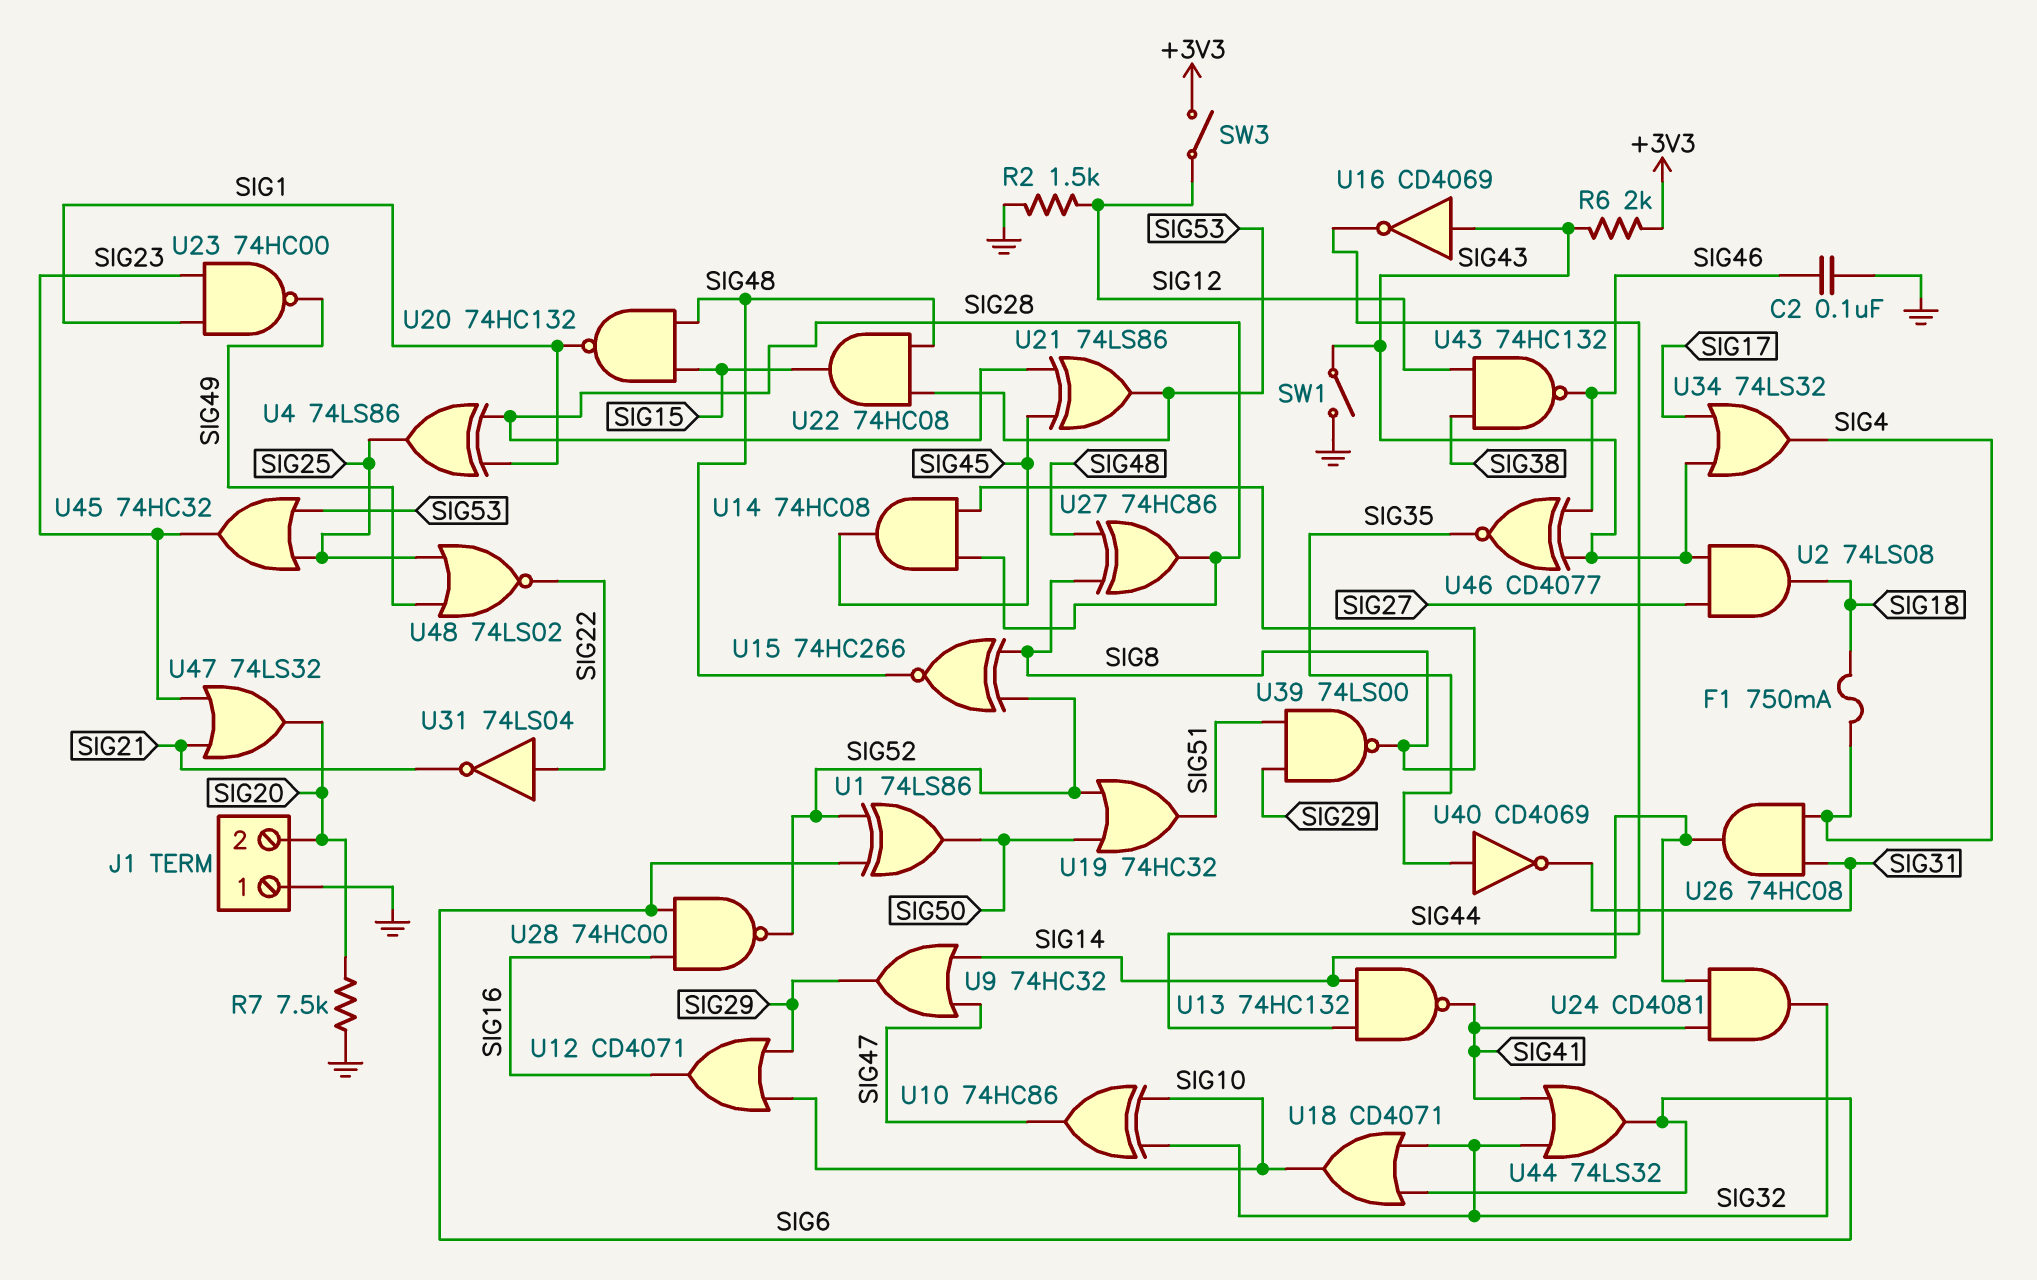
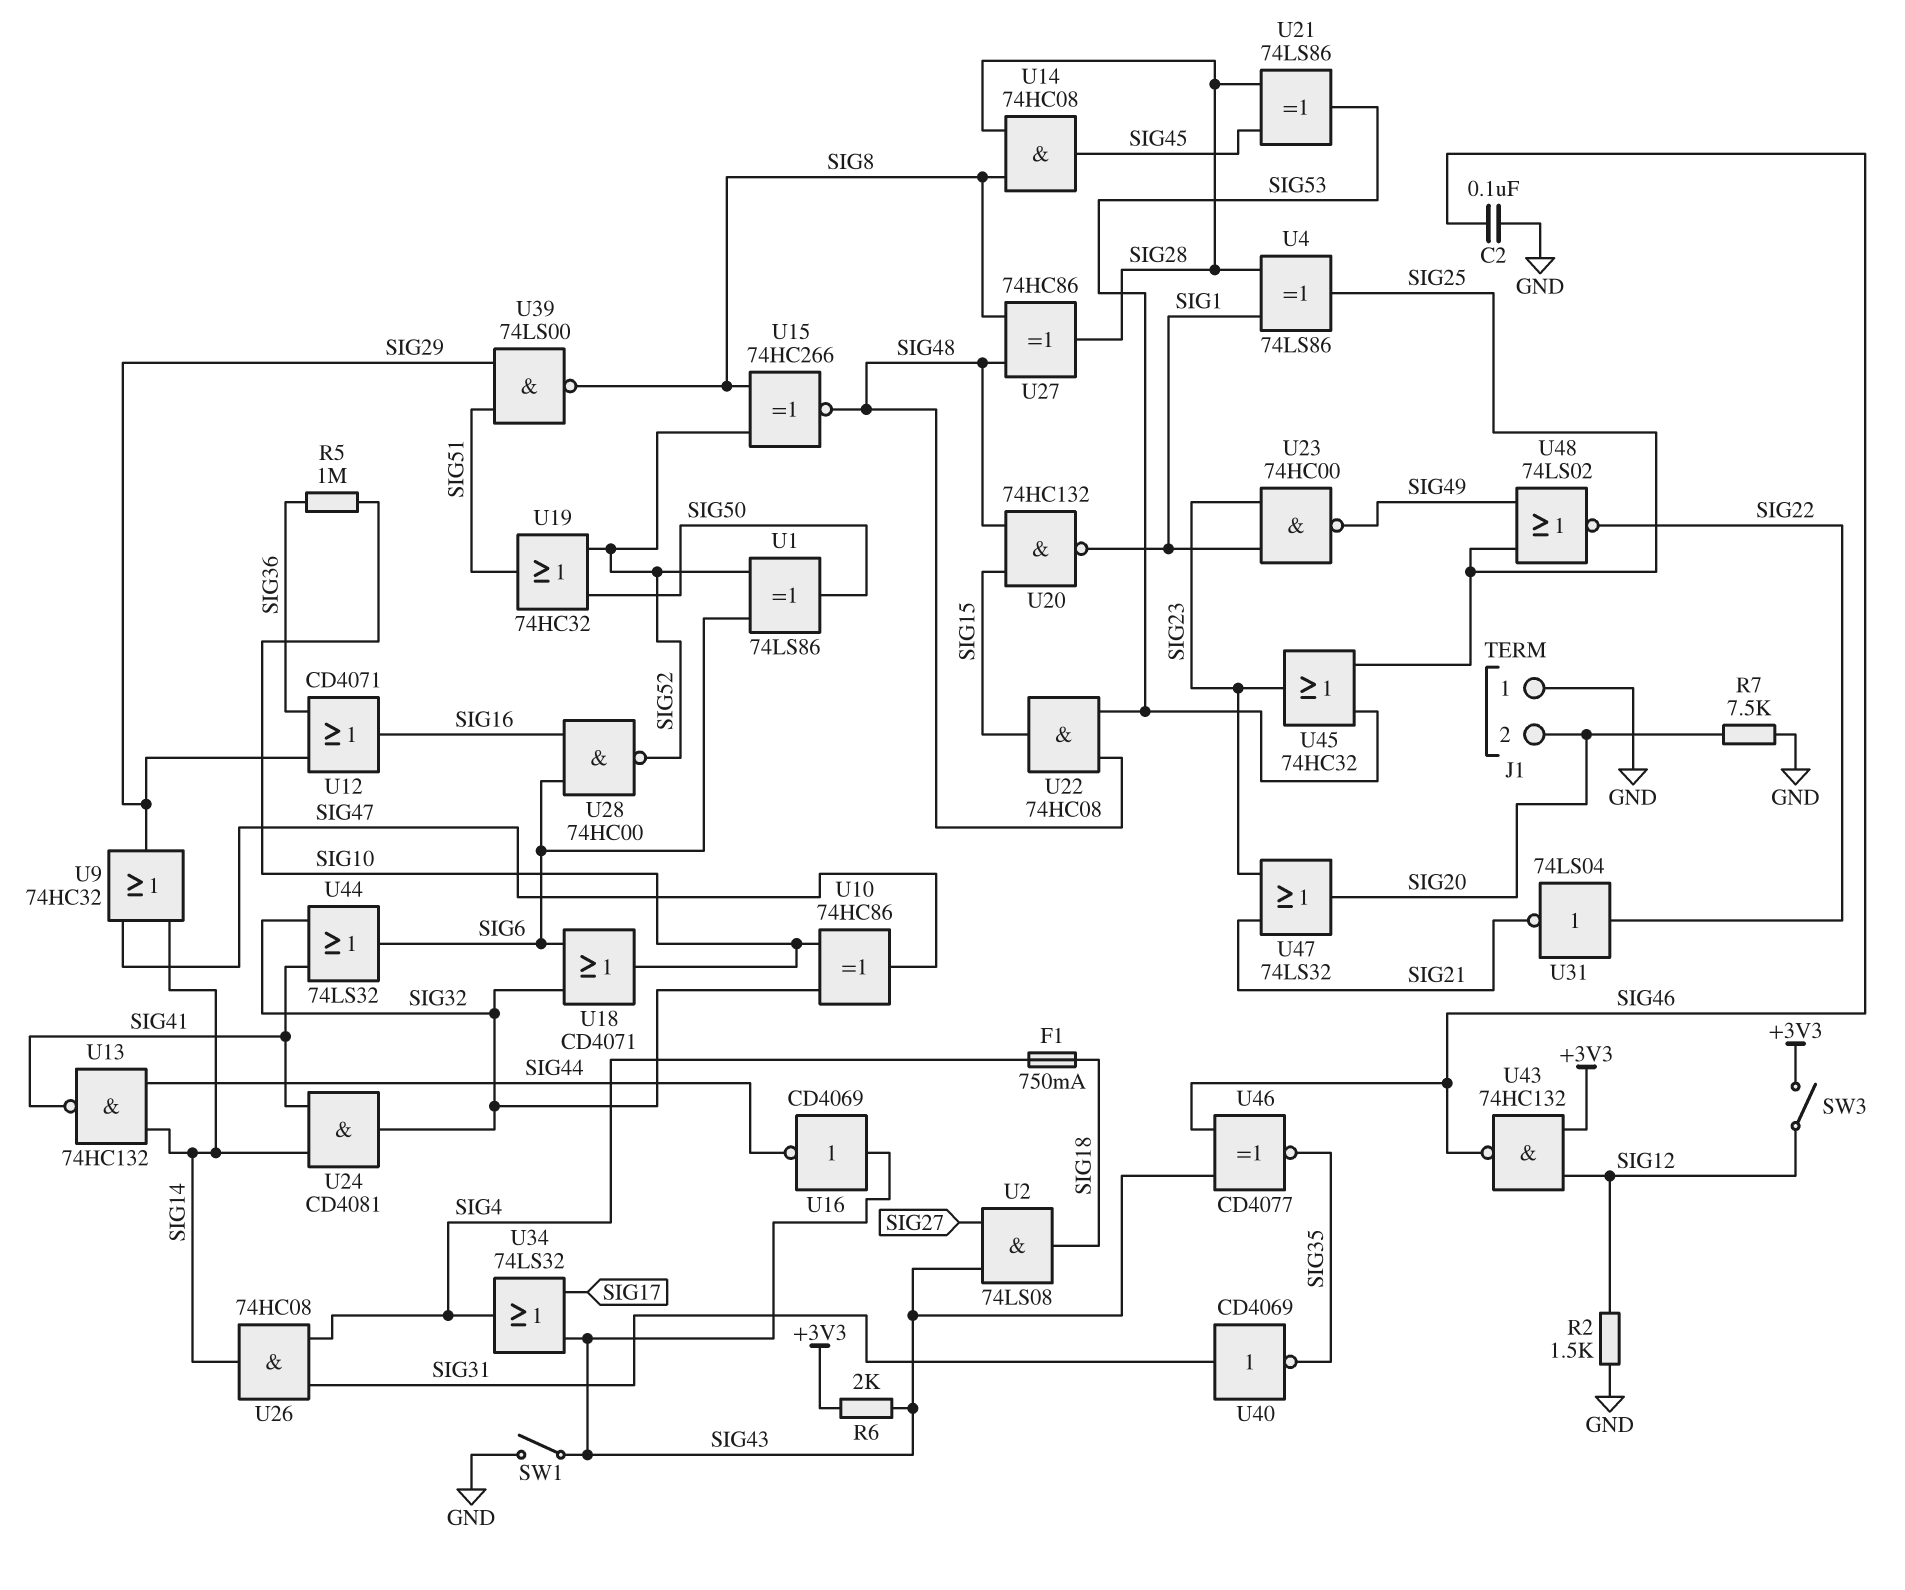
R5: none -> 1M (SIG10, SIG36)
U12: OR CD4071 (in SIG10, in SIG29, out SIG16) -> OR CD4071 (in SIG29, in SIG36, out SIG16)
U40: NOT CD4069 (in SIG35, out SIG31) -> NOT CD4069 (in SIG31, out SIG35)
U43: NAND 74HC132 (in SIG12, in SIG38, out SIG46) -> NAND 74HC132 (in +3V3, in SIG12, out SIG46)

